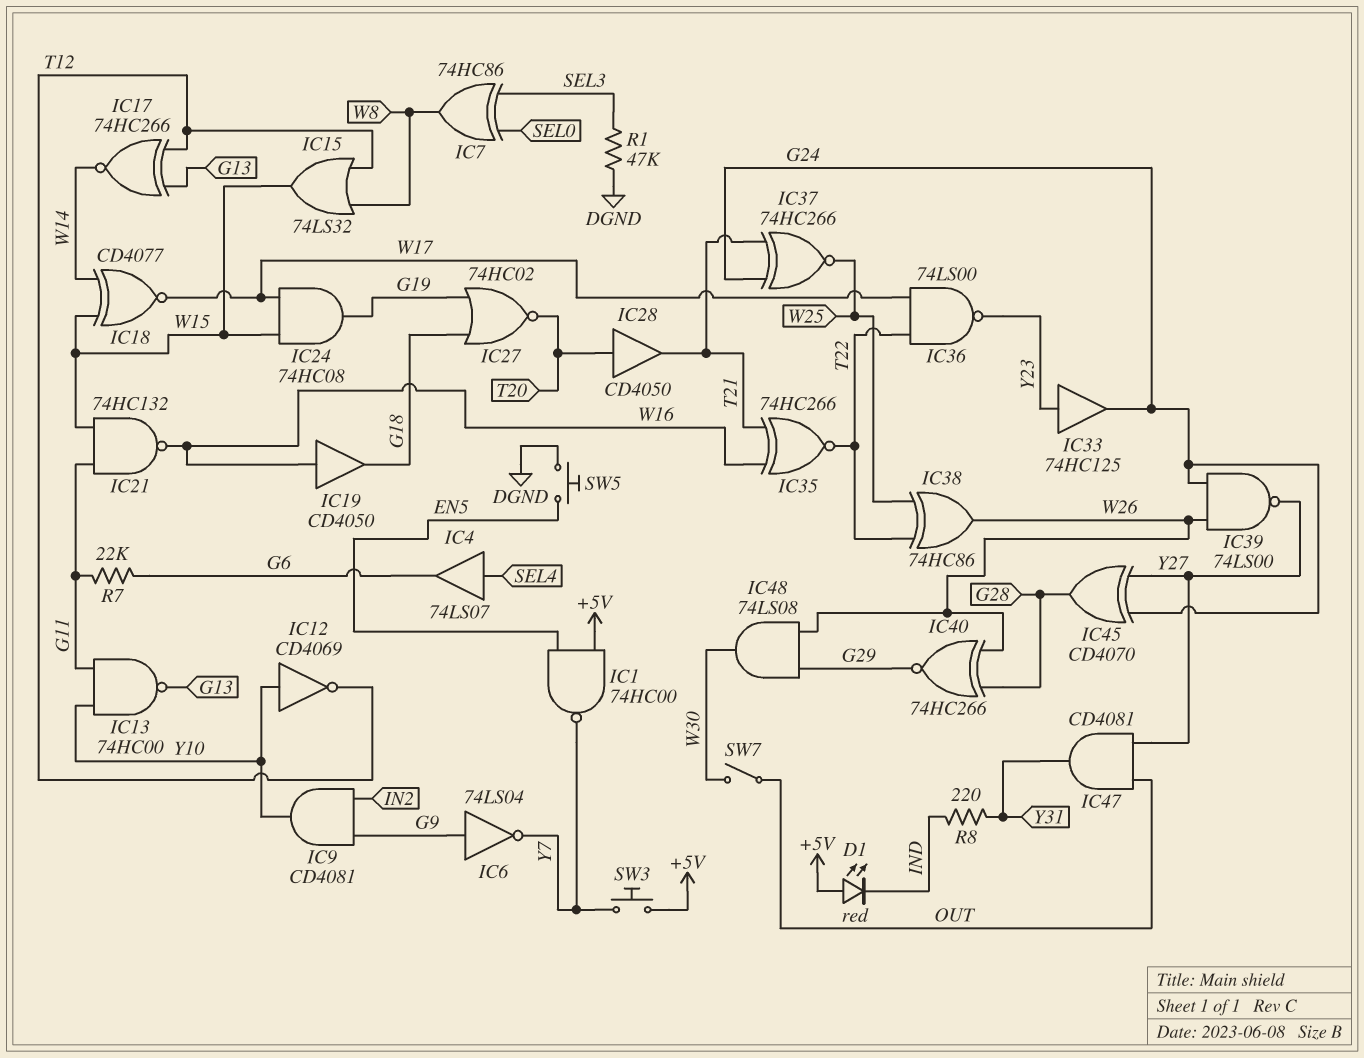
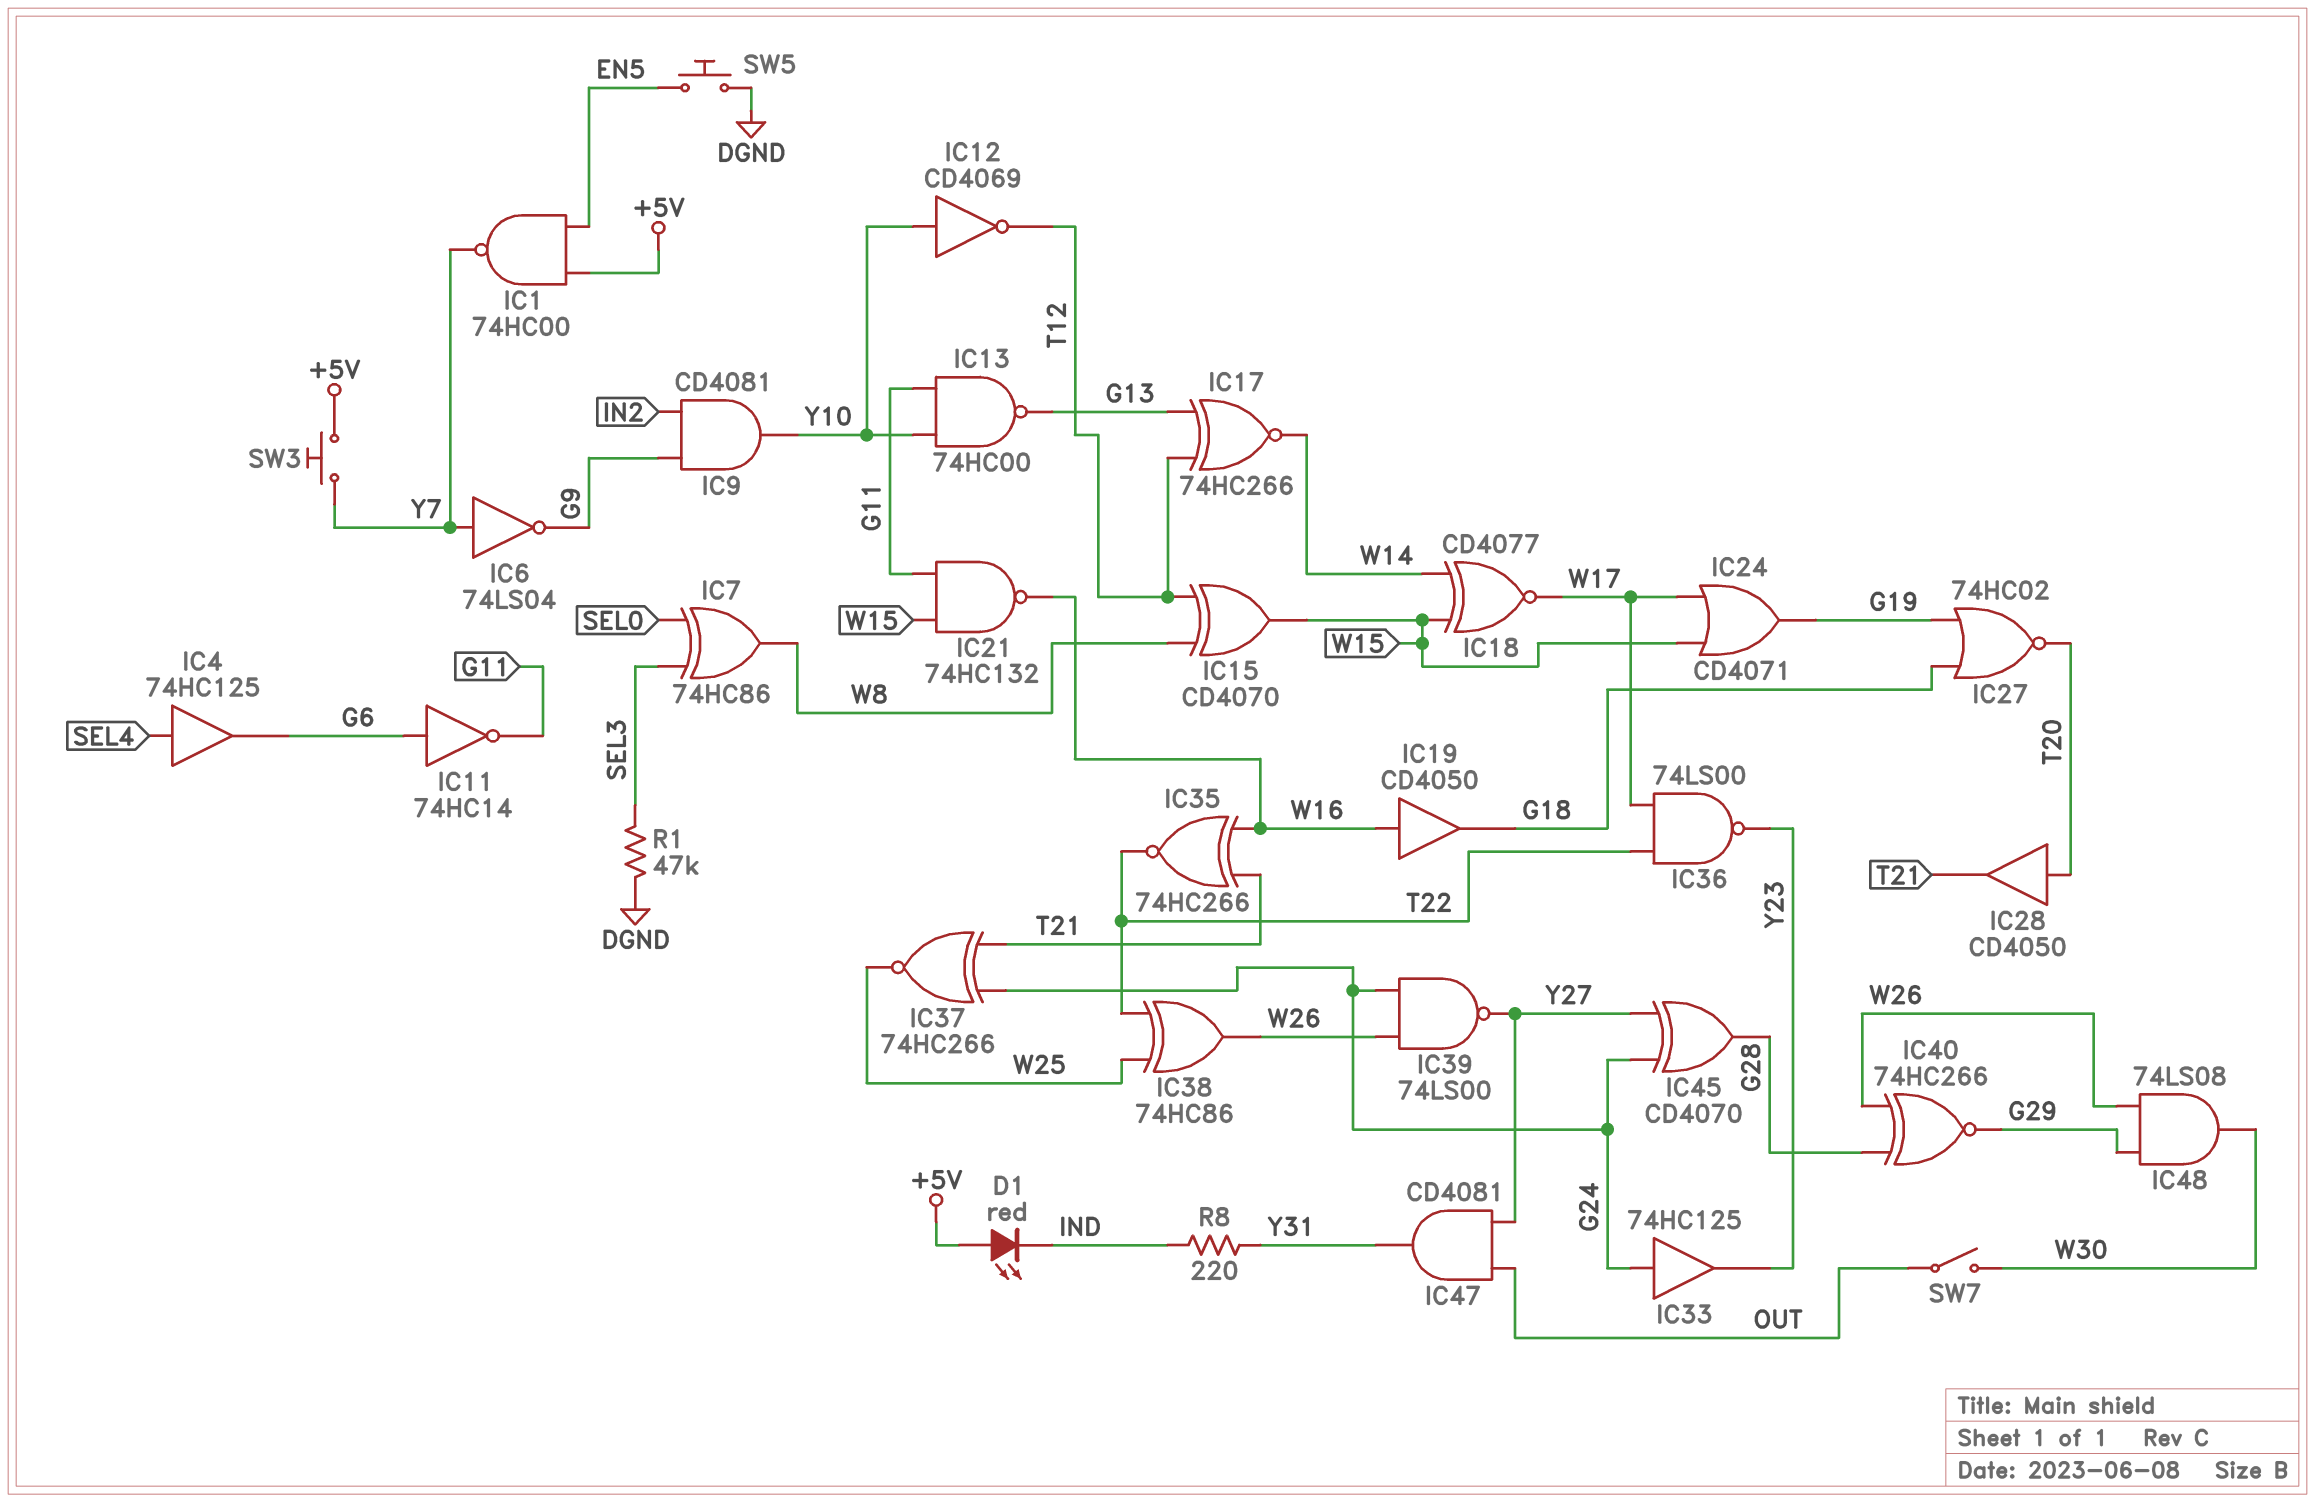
IC4: buffer 74LS07 (in SEL4, out G6) -> buffer 74HC125 (in SEL4, out G6)
IC6: NOT 74LS04 (in G9, out Y7) -> NOT 74LS04 (in Y7, out G9)
IC11: none -> NOT 74HC14 (in G6, out G11)
IC15: OR 74LS32 (in T12, in W8, out W15) -> XOR CD4070 (in T12, in W8, out W15)
IC24: AND 74HC08 (in W15, in W17, out G19) -> OR CD4071 (in W15, in W17, out G19)
IC33: buffer 74HC125 (in Y23, out G24) -> buffer 74HC125 (in G24, out Y23)
R7: 22k (G6, G11) -> none

